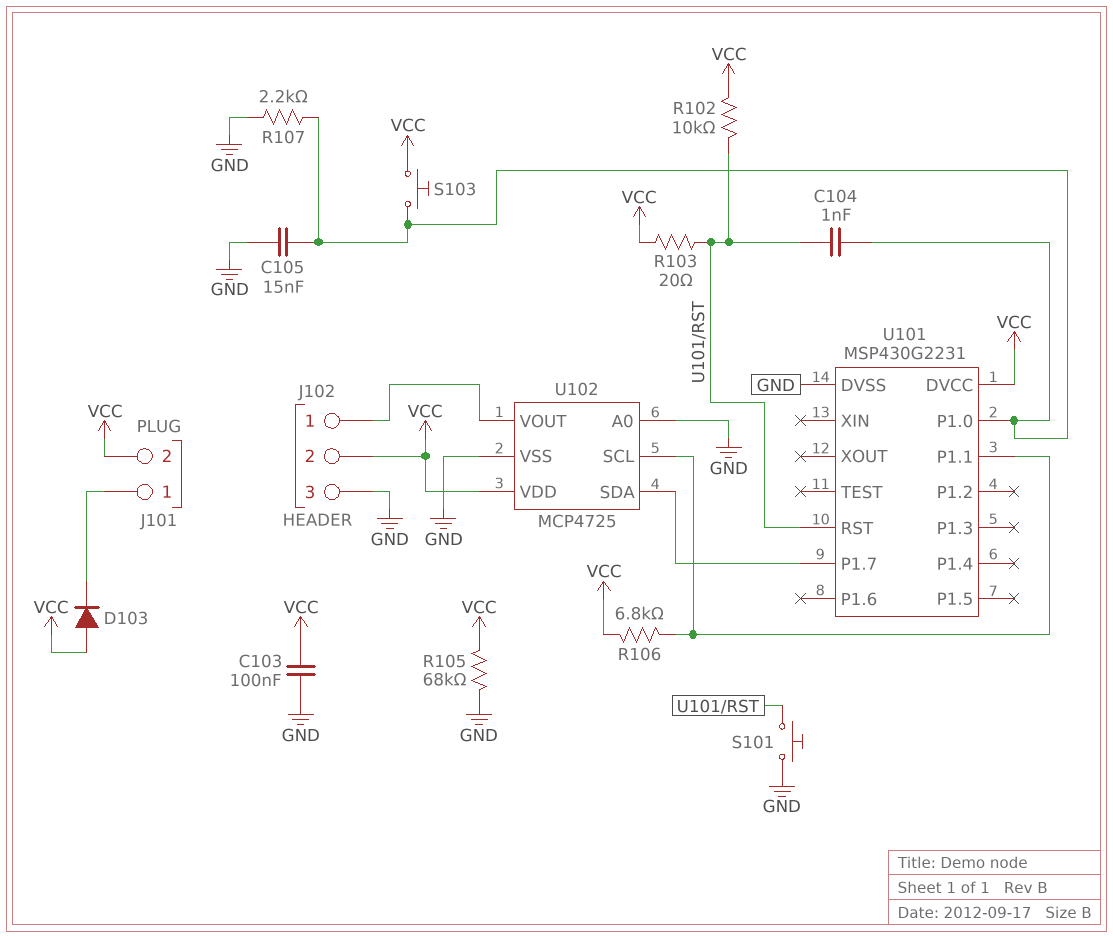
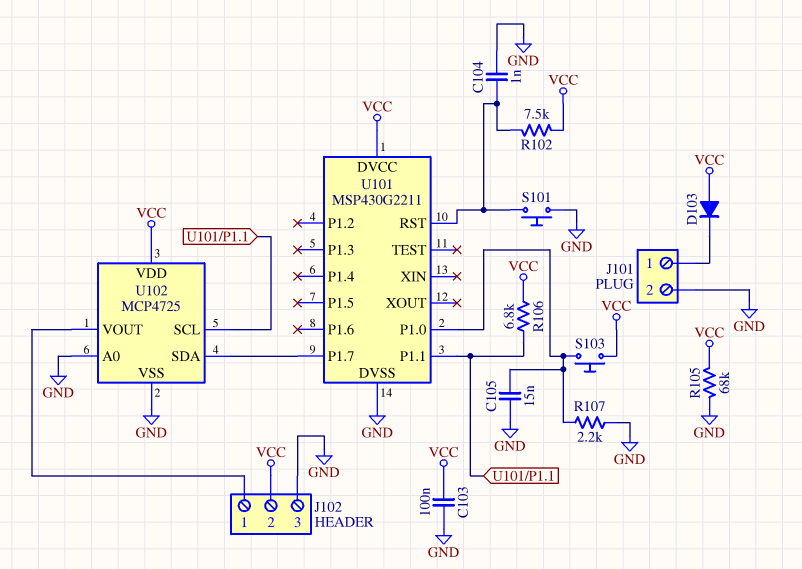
C104: 1nF (U101/P1.0, U101/RST) -> 1nF (GND, U101/RST)
J101 pin 2: VCC -> GND
R102: 10k (U101/RST, VCC) -> 7.5k (U101/RST, VCC)
R103: 20 (U101/RST, VCC) -> none
U101: MSP430G2231 -> MSP430G2211

